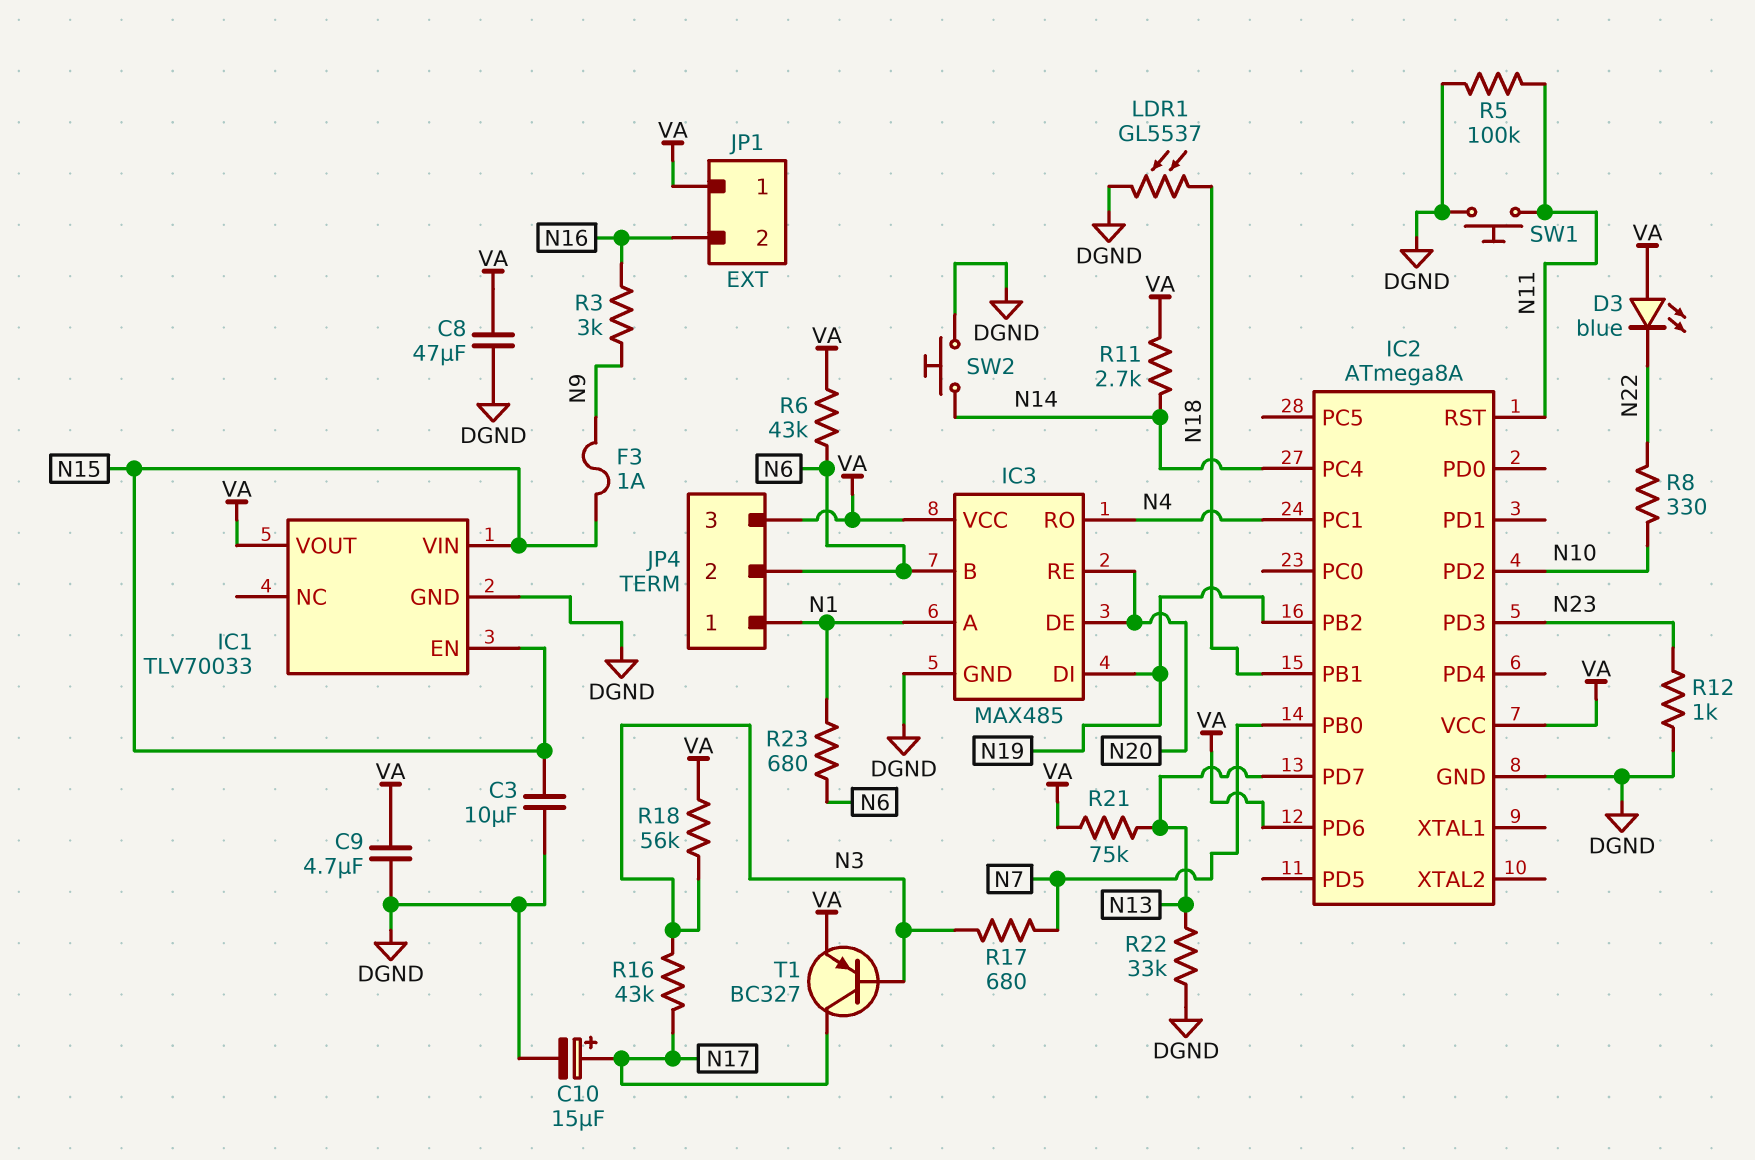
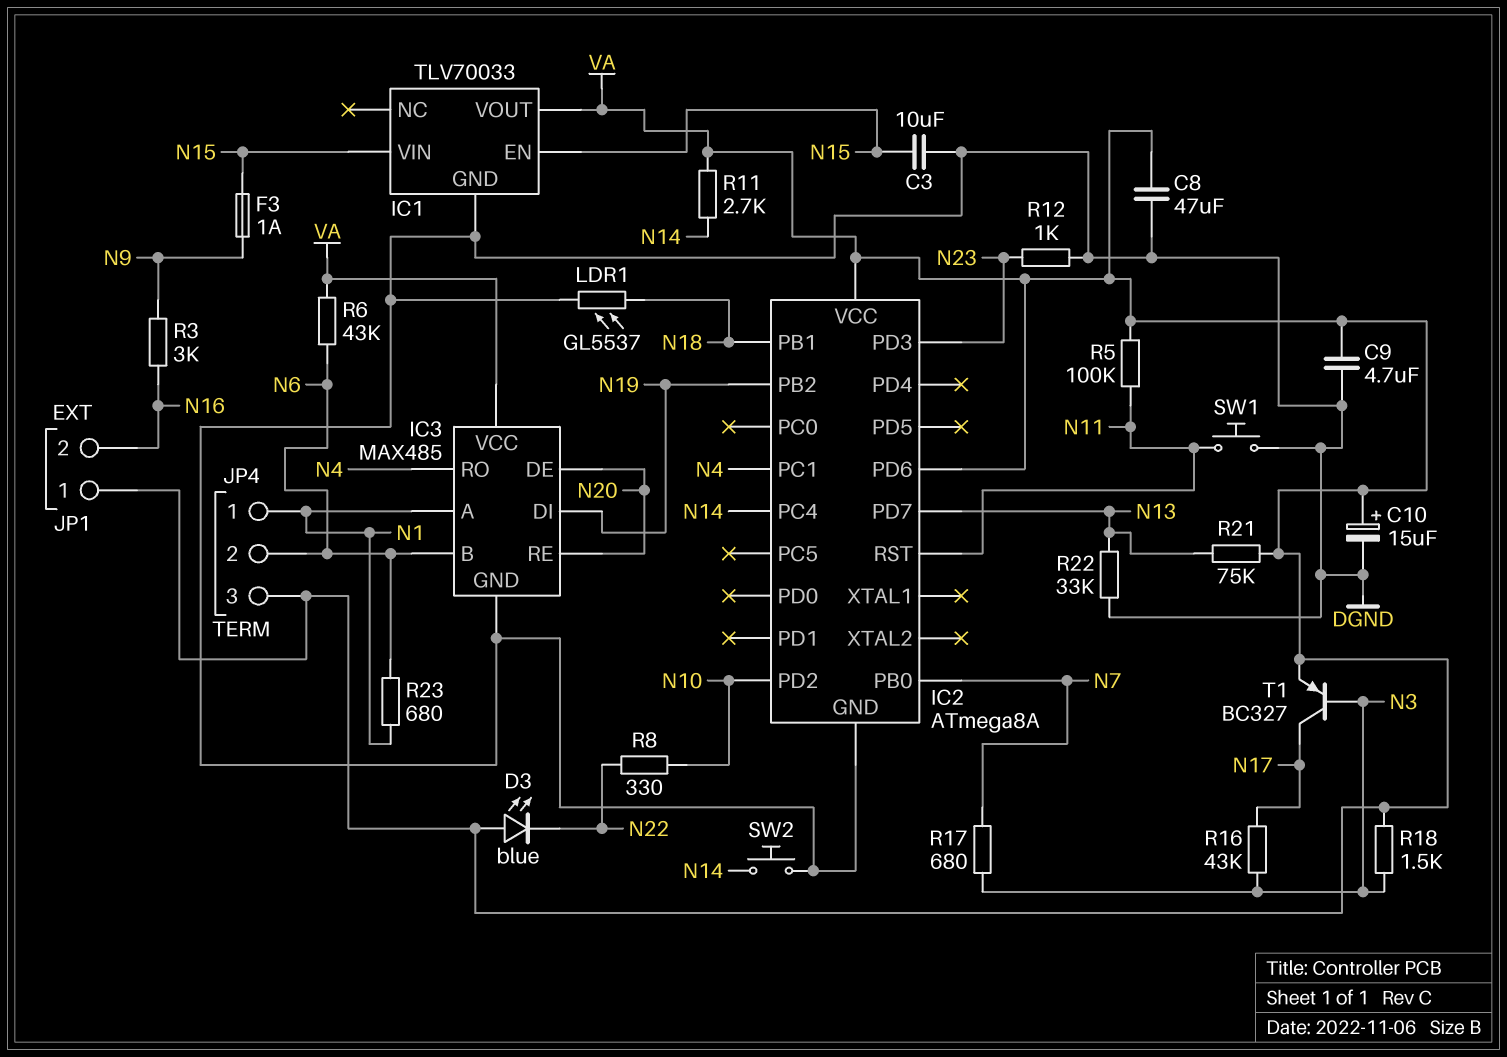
C10: 15uF (plus N17, minus DGND) -> 15uF (plus VA, minus DGND)
R5: 100k (DGND, N11) -> 100k (N11, VA)
R18: 56k (N3, VA) -> 1.5k (N3, VA)

